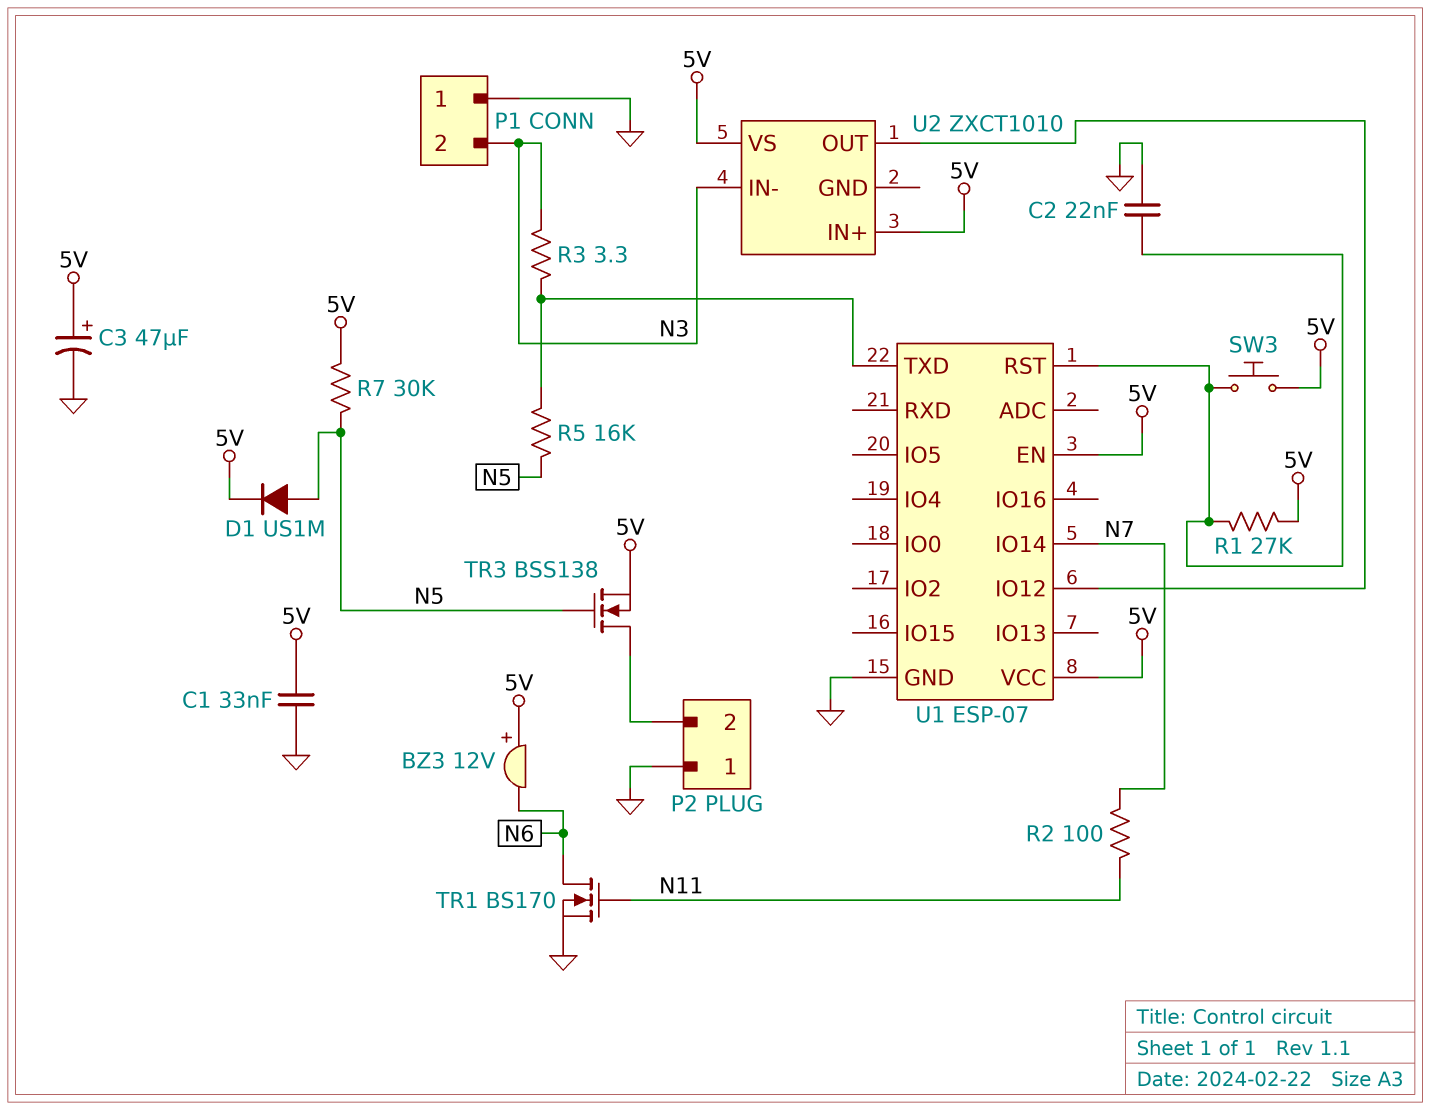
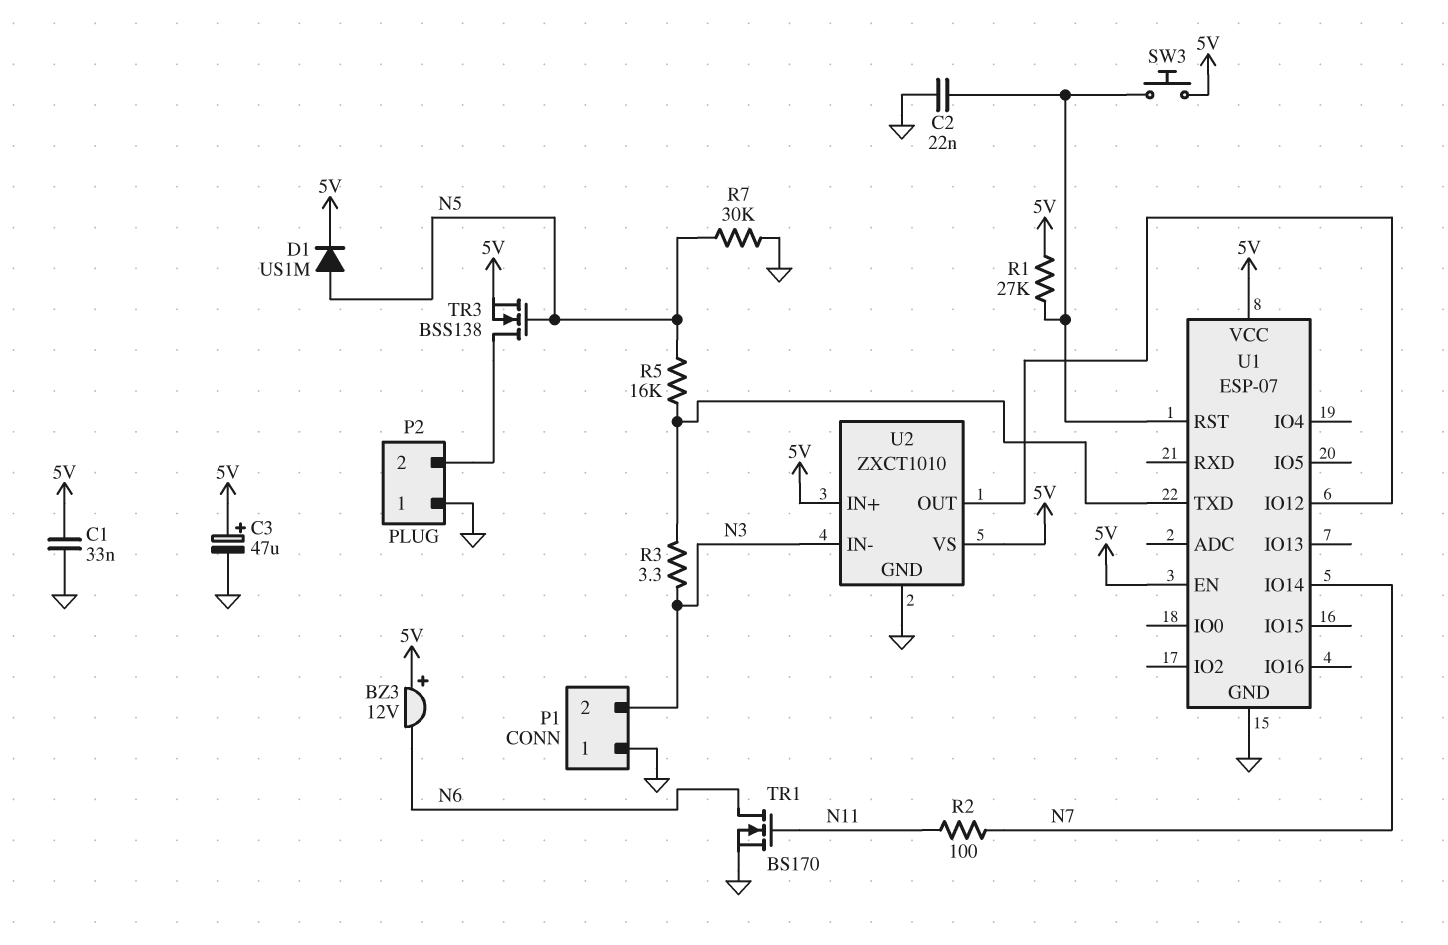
R7: 30k (5V, N5) -> 30k (GND, N5)
U2 pin GND: none -> GND

